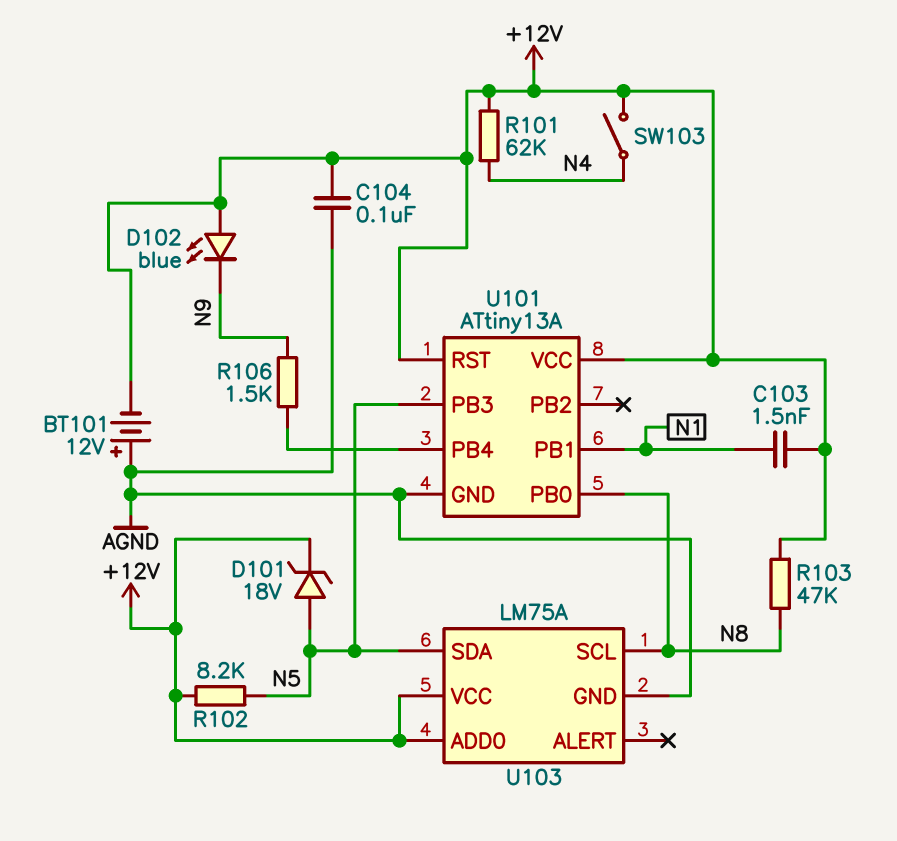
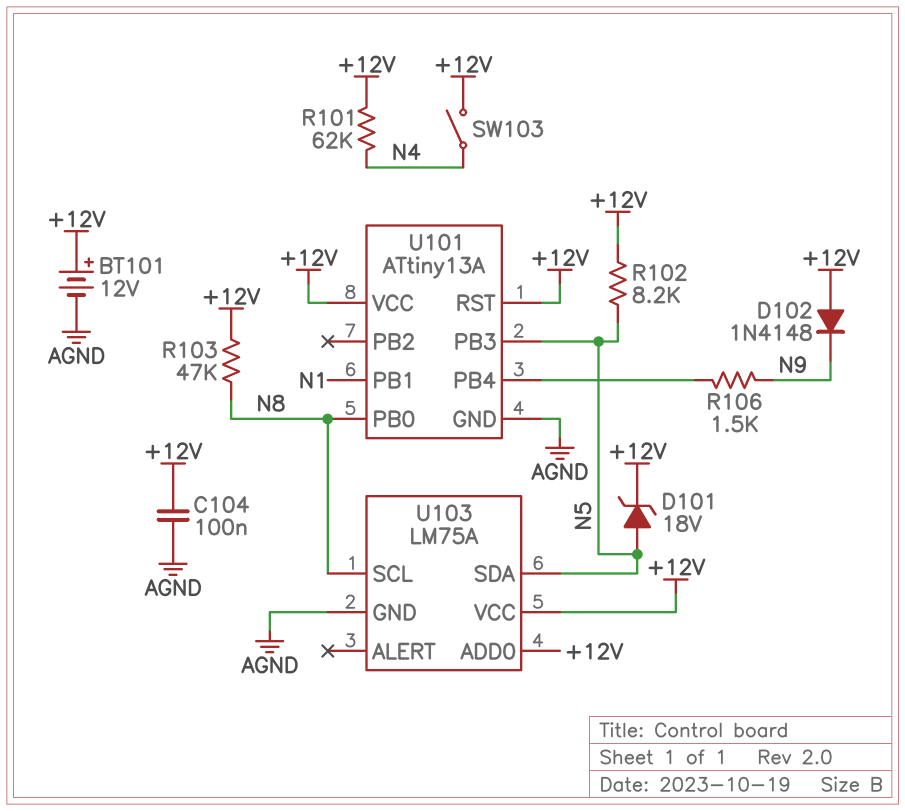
BT101: 12V (plus AGND, minus +12V) -> 12V (plus +12V, minus AGND)
C103: 1.5nF (+12V, N1) -> none
D102: LED blue (A +12V, K N9) -> diode 1N4148 (A +12V, K N9)

